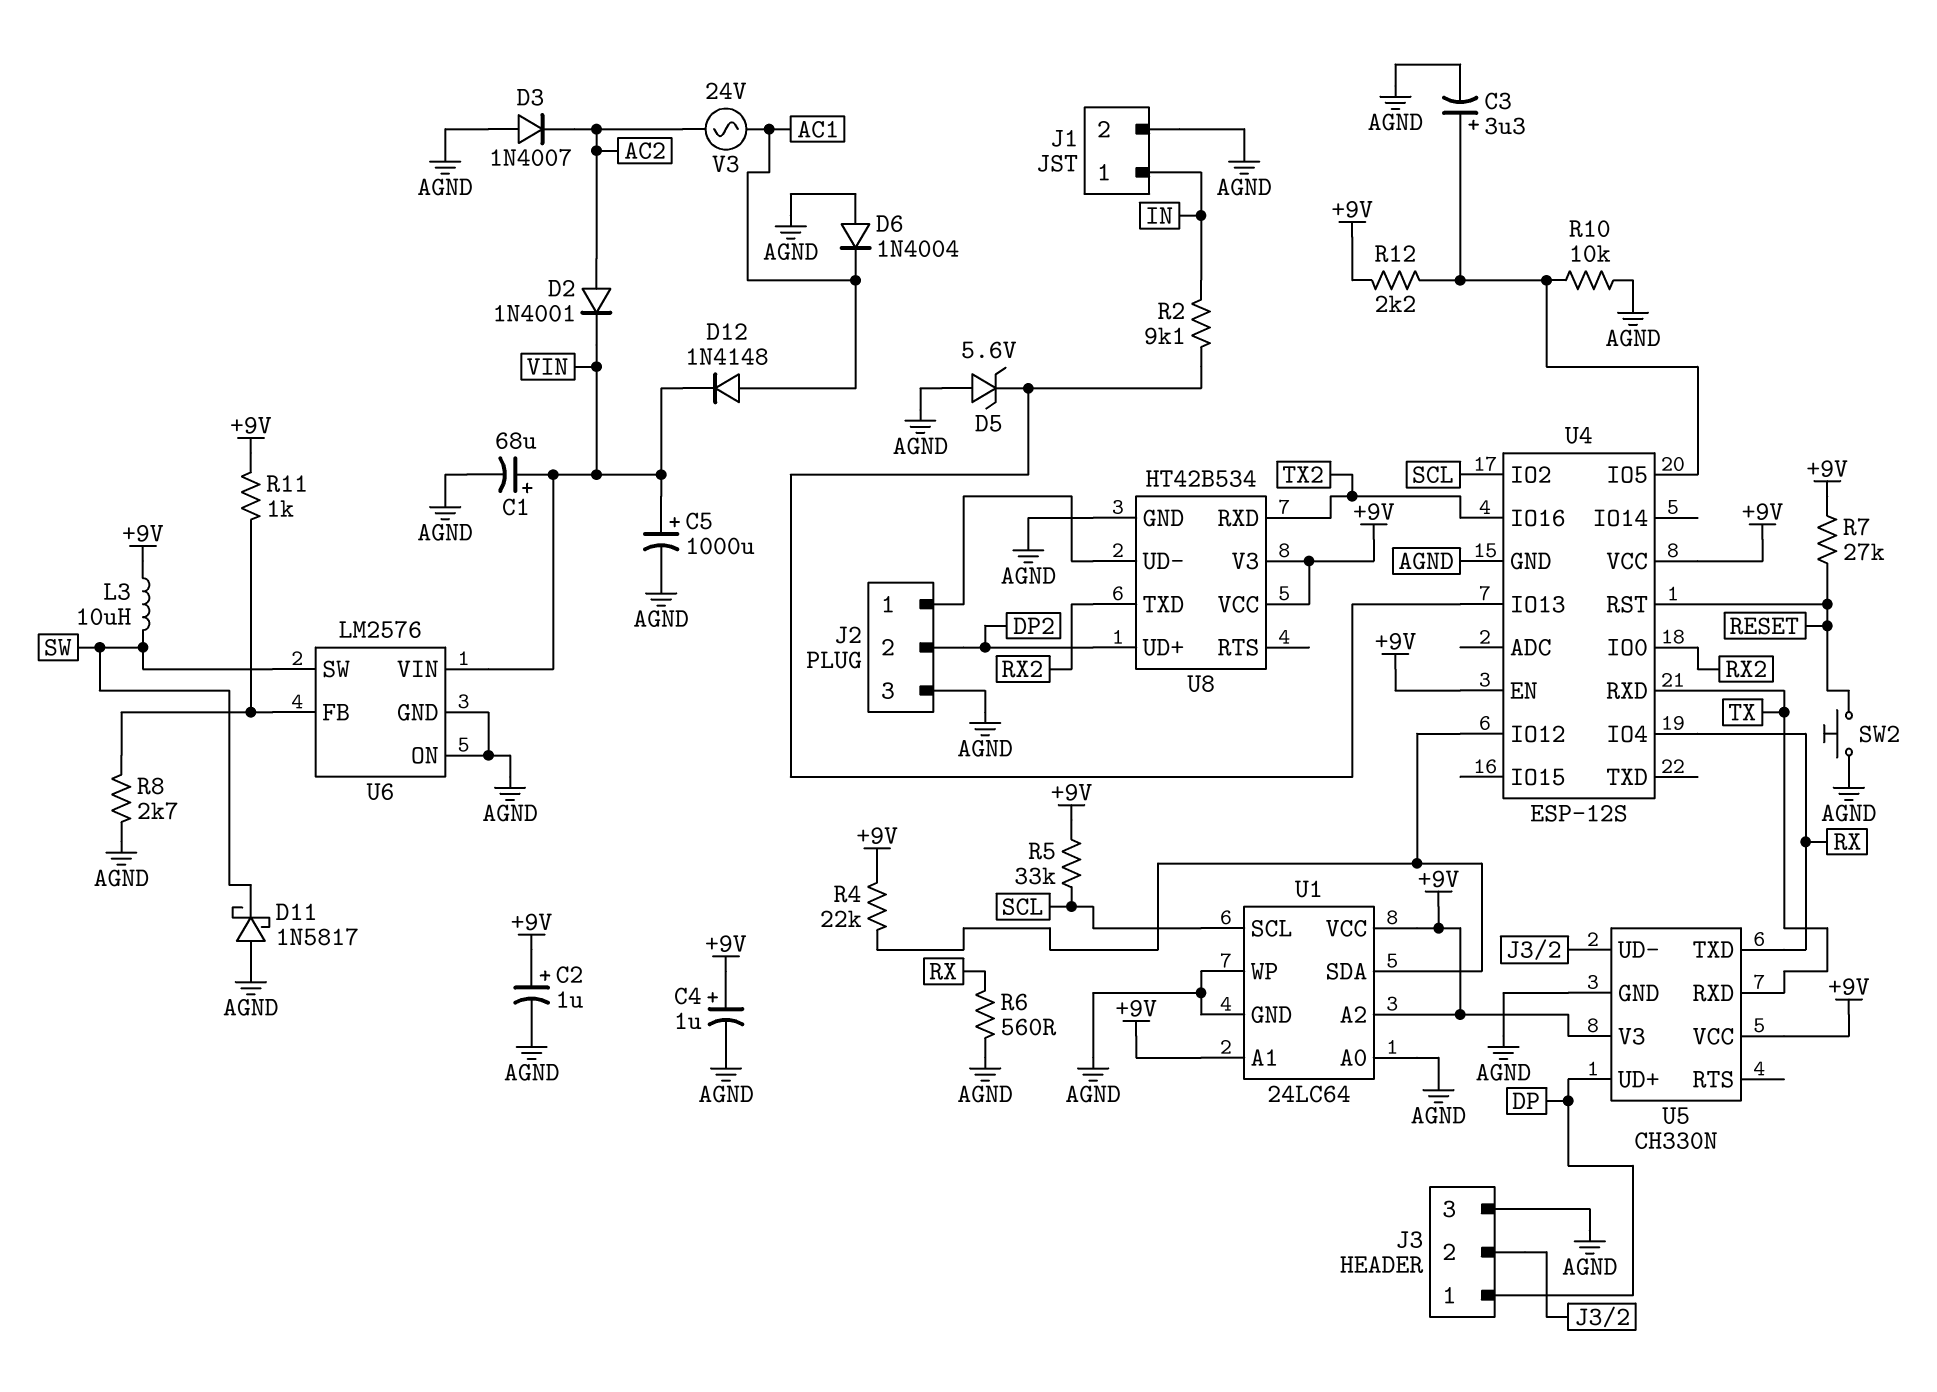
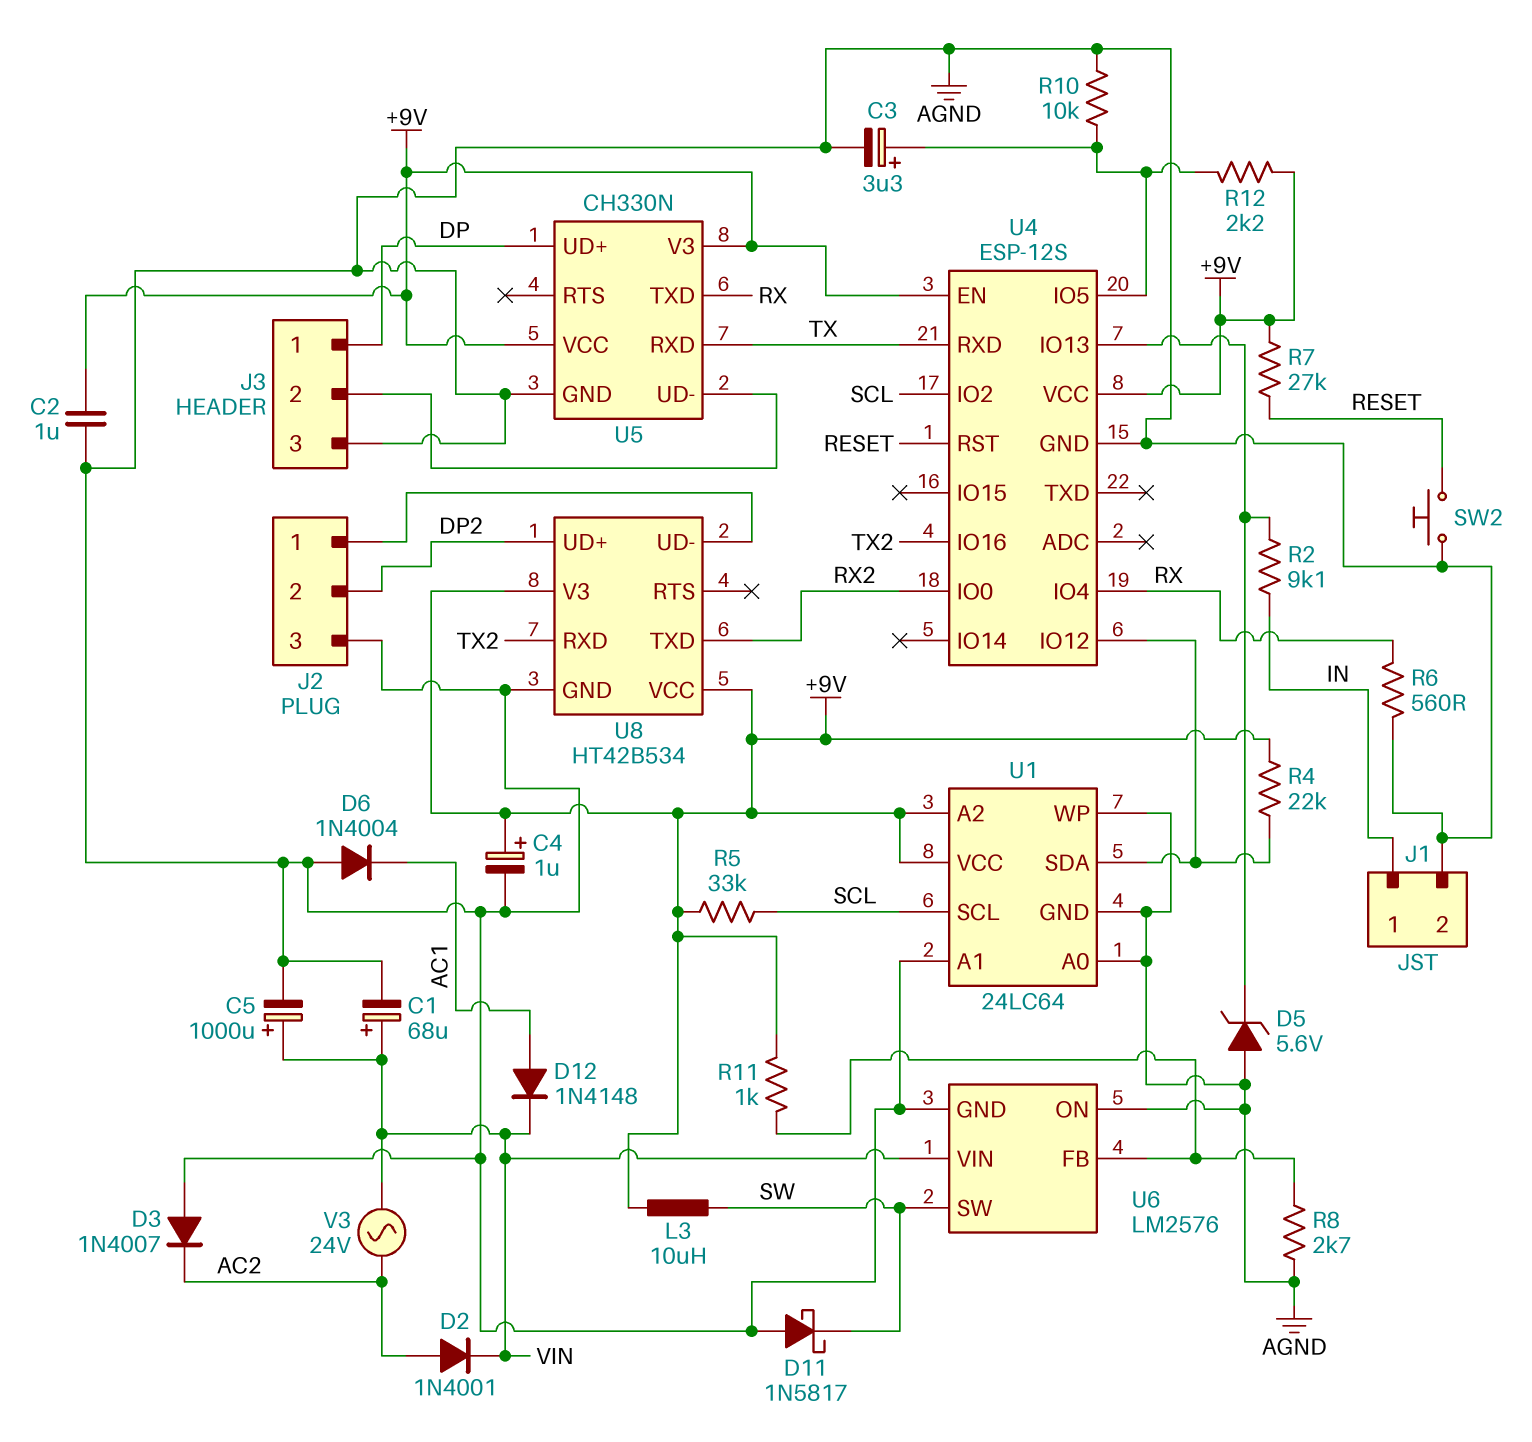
C2: 1uF (plus +9V, minus AGND) -> 1uF (+9V, AGND)
U1 pin A1: +9V -> AGND
V3: AC 24V (AC1, AC2) -> AC 24V (AC2, VIN)

